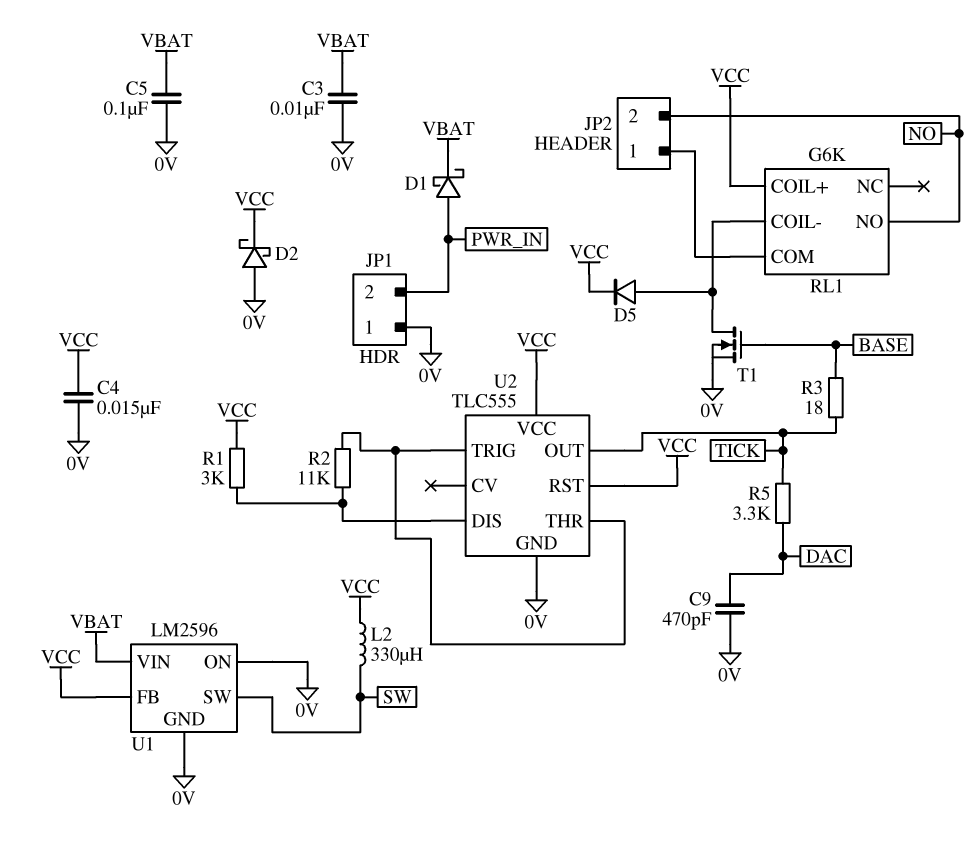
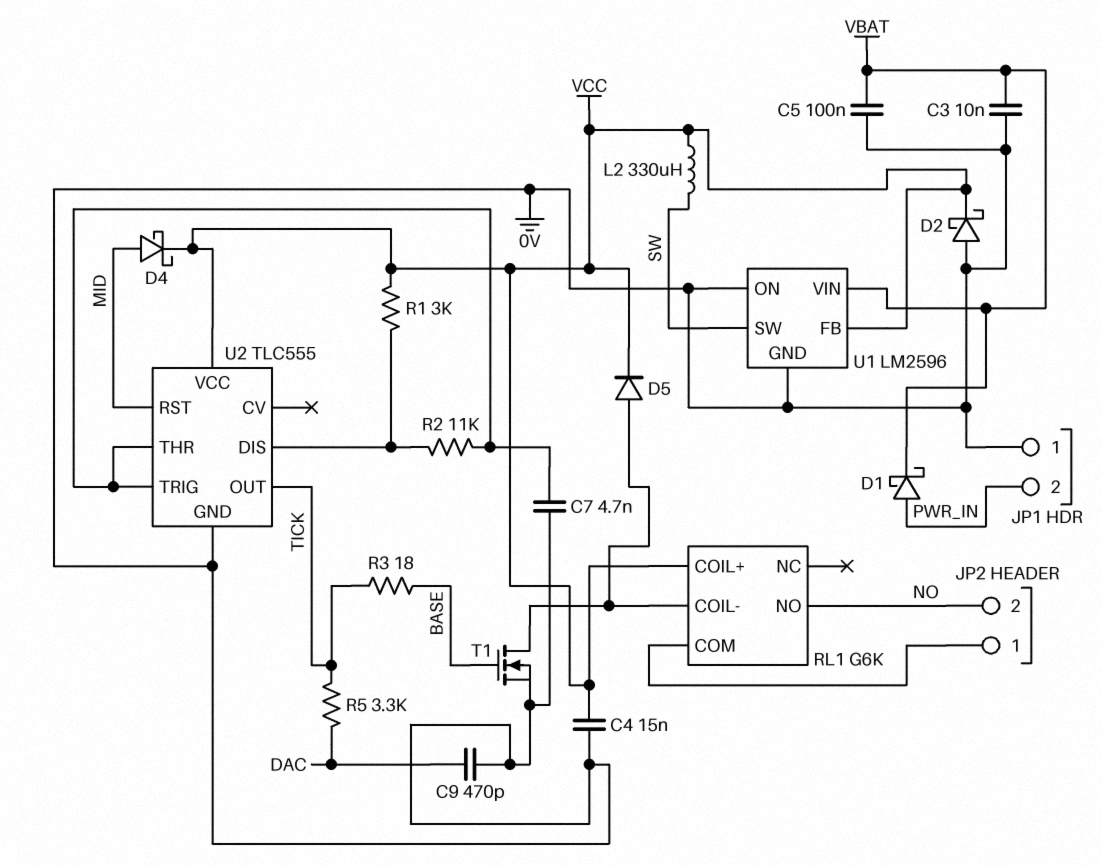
C7: none -> 4.7nF (0V, U2/THR)
D4: none -> schottky (A MID, K VCC)
U2 pin RST: VCC -> MID

